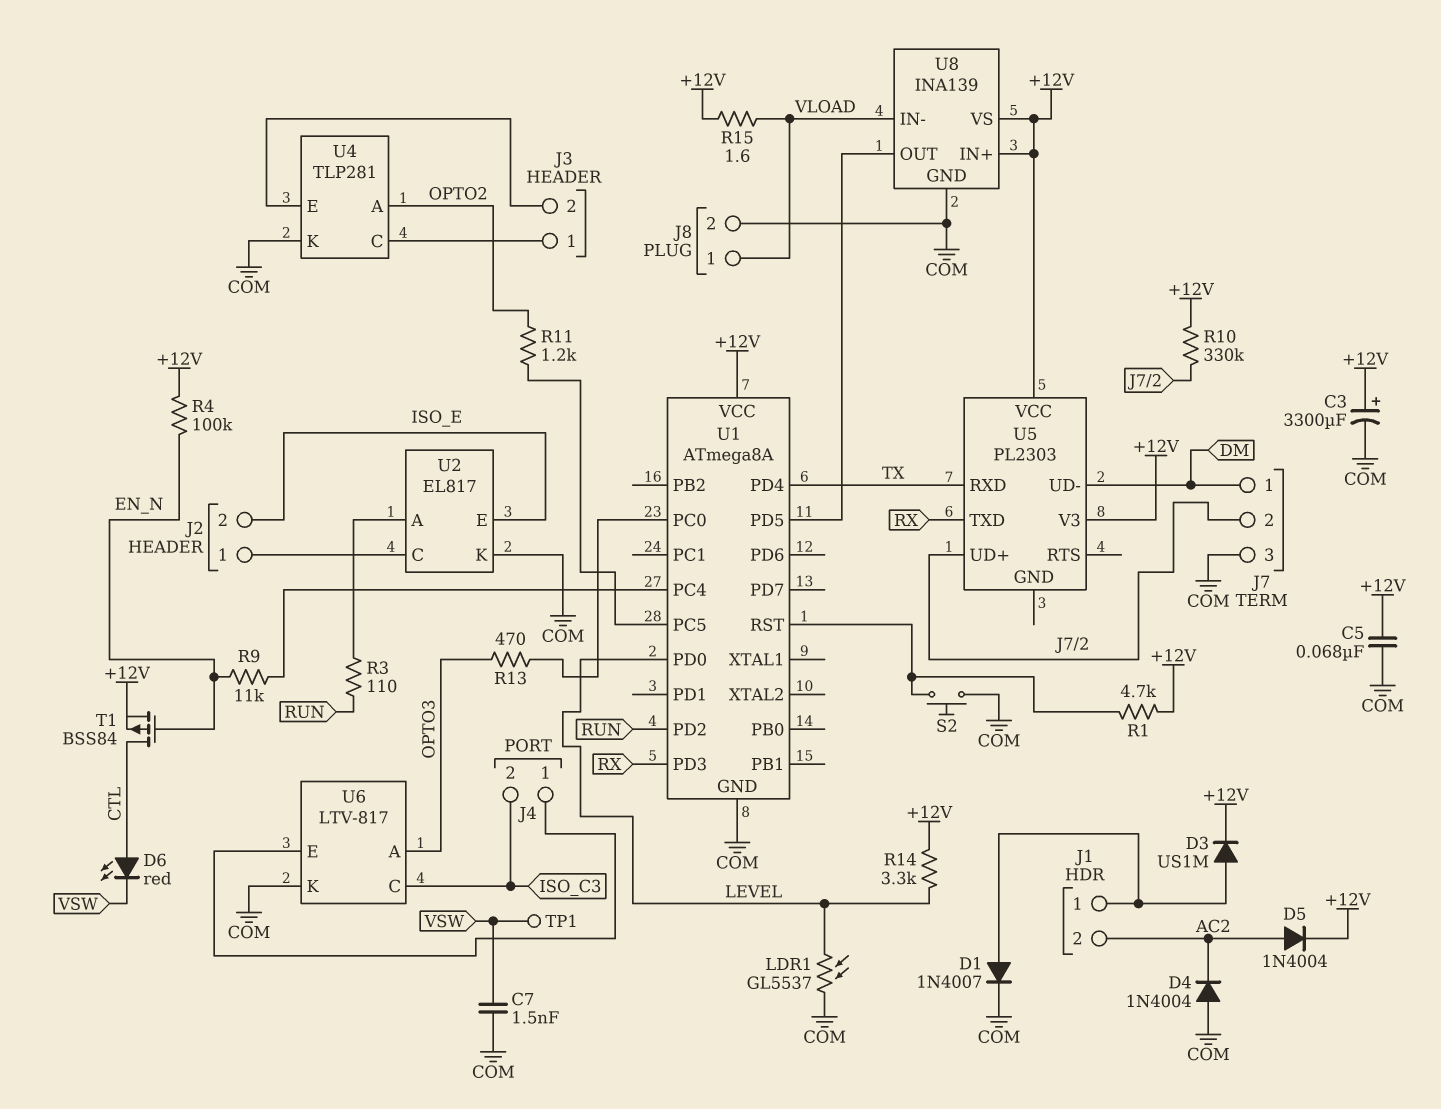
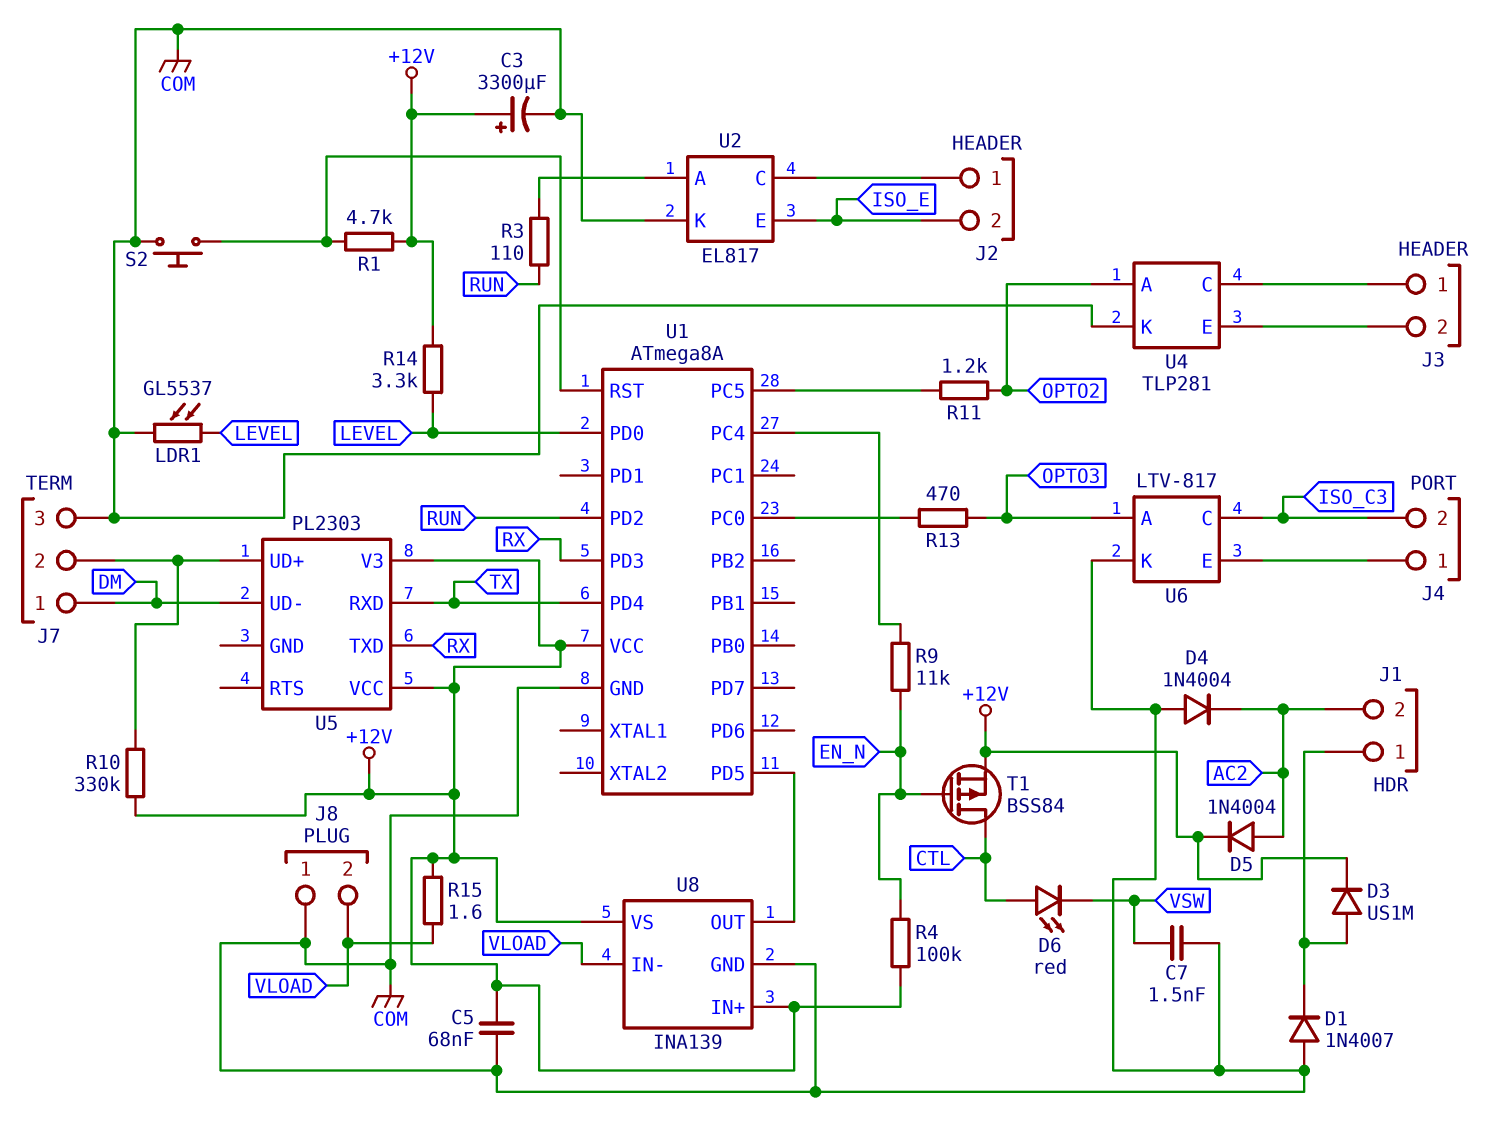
D1: diode 1N4007 (A J1/1, K COM) -> diode 1N4007 (A COM, K J1/1)
J8 pin 1: VLOAD -> COM
J8 pin 2: COM -> VLOAD
TP1: test point (VSW) -> none

